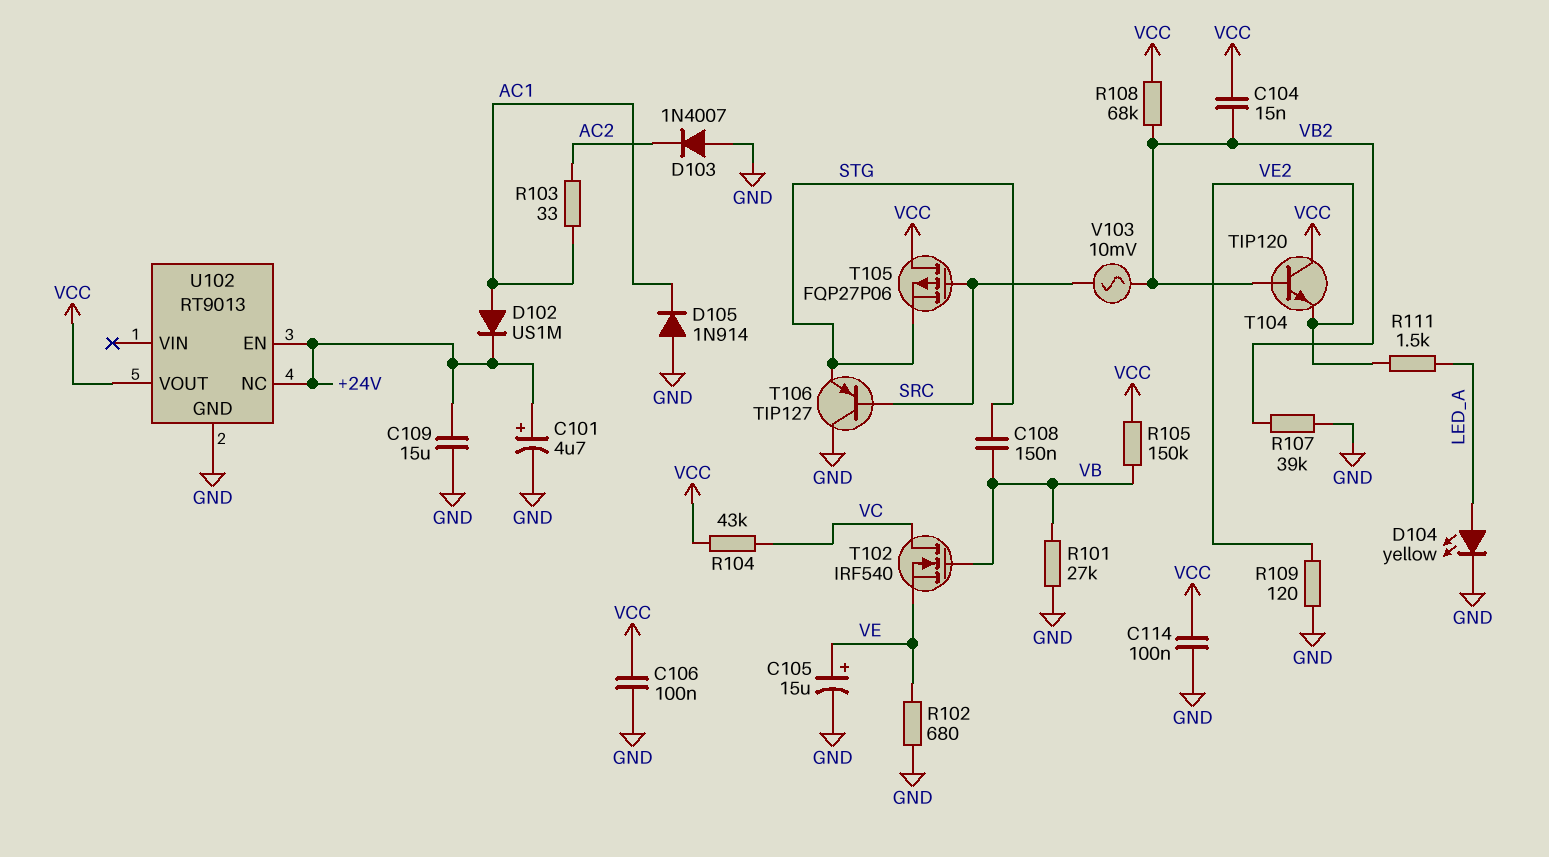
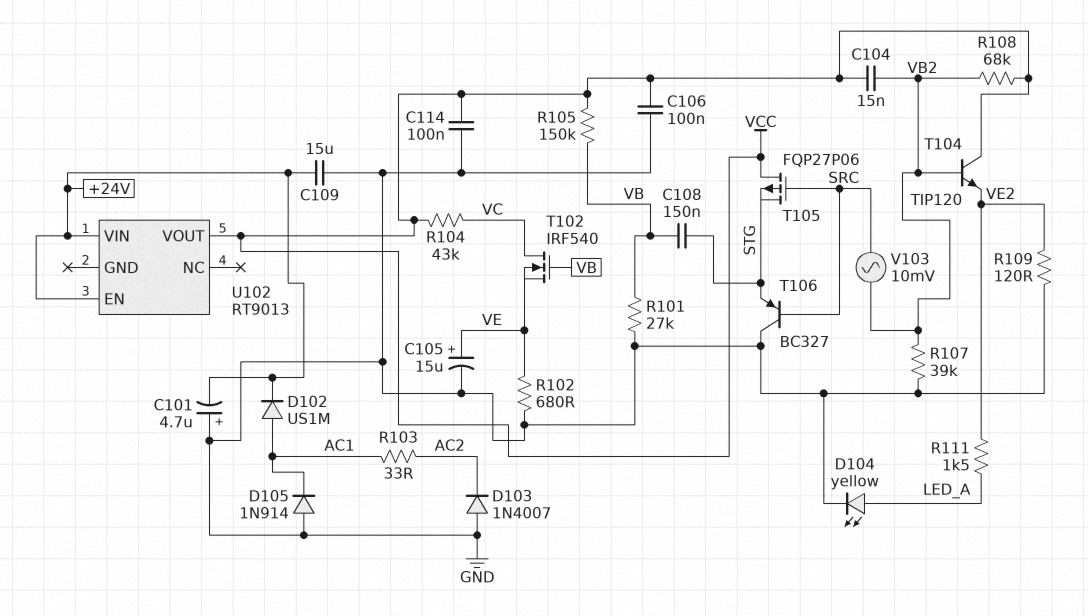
C101: 4.7uF (plus +24V, minus GND) -> 4.7uF (plus GND, minus +24V)
T106: PNP TIP127 (B SRC, C GND, E STG) -> PNP BC327 (B SRC, C GND, E STG)
U102 pin GND: GND -> none
U102 pin NC: +24V -> none
U102 pin VIN: none -> +24V

